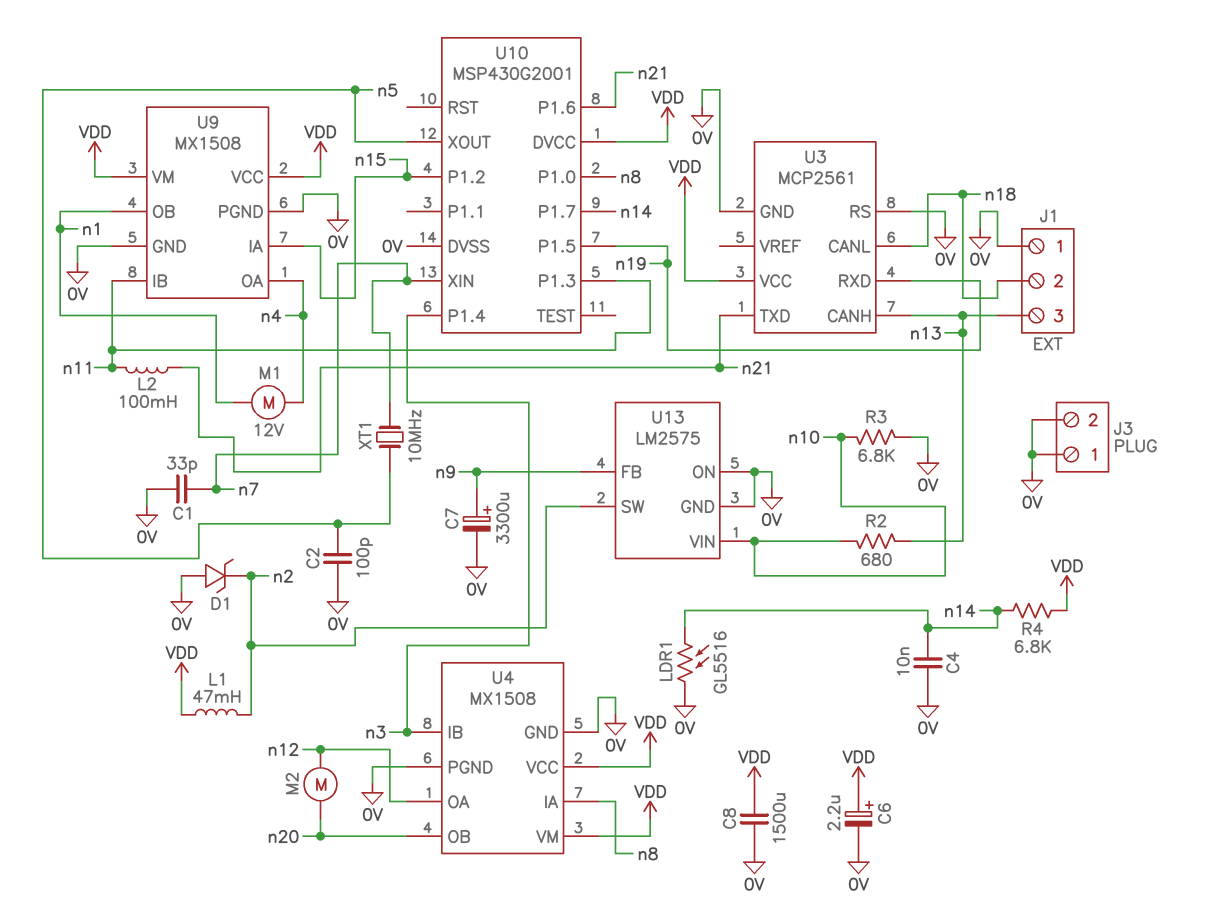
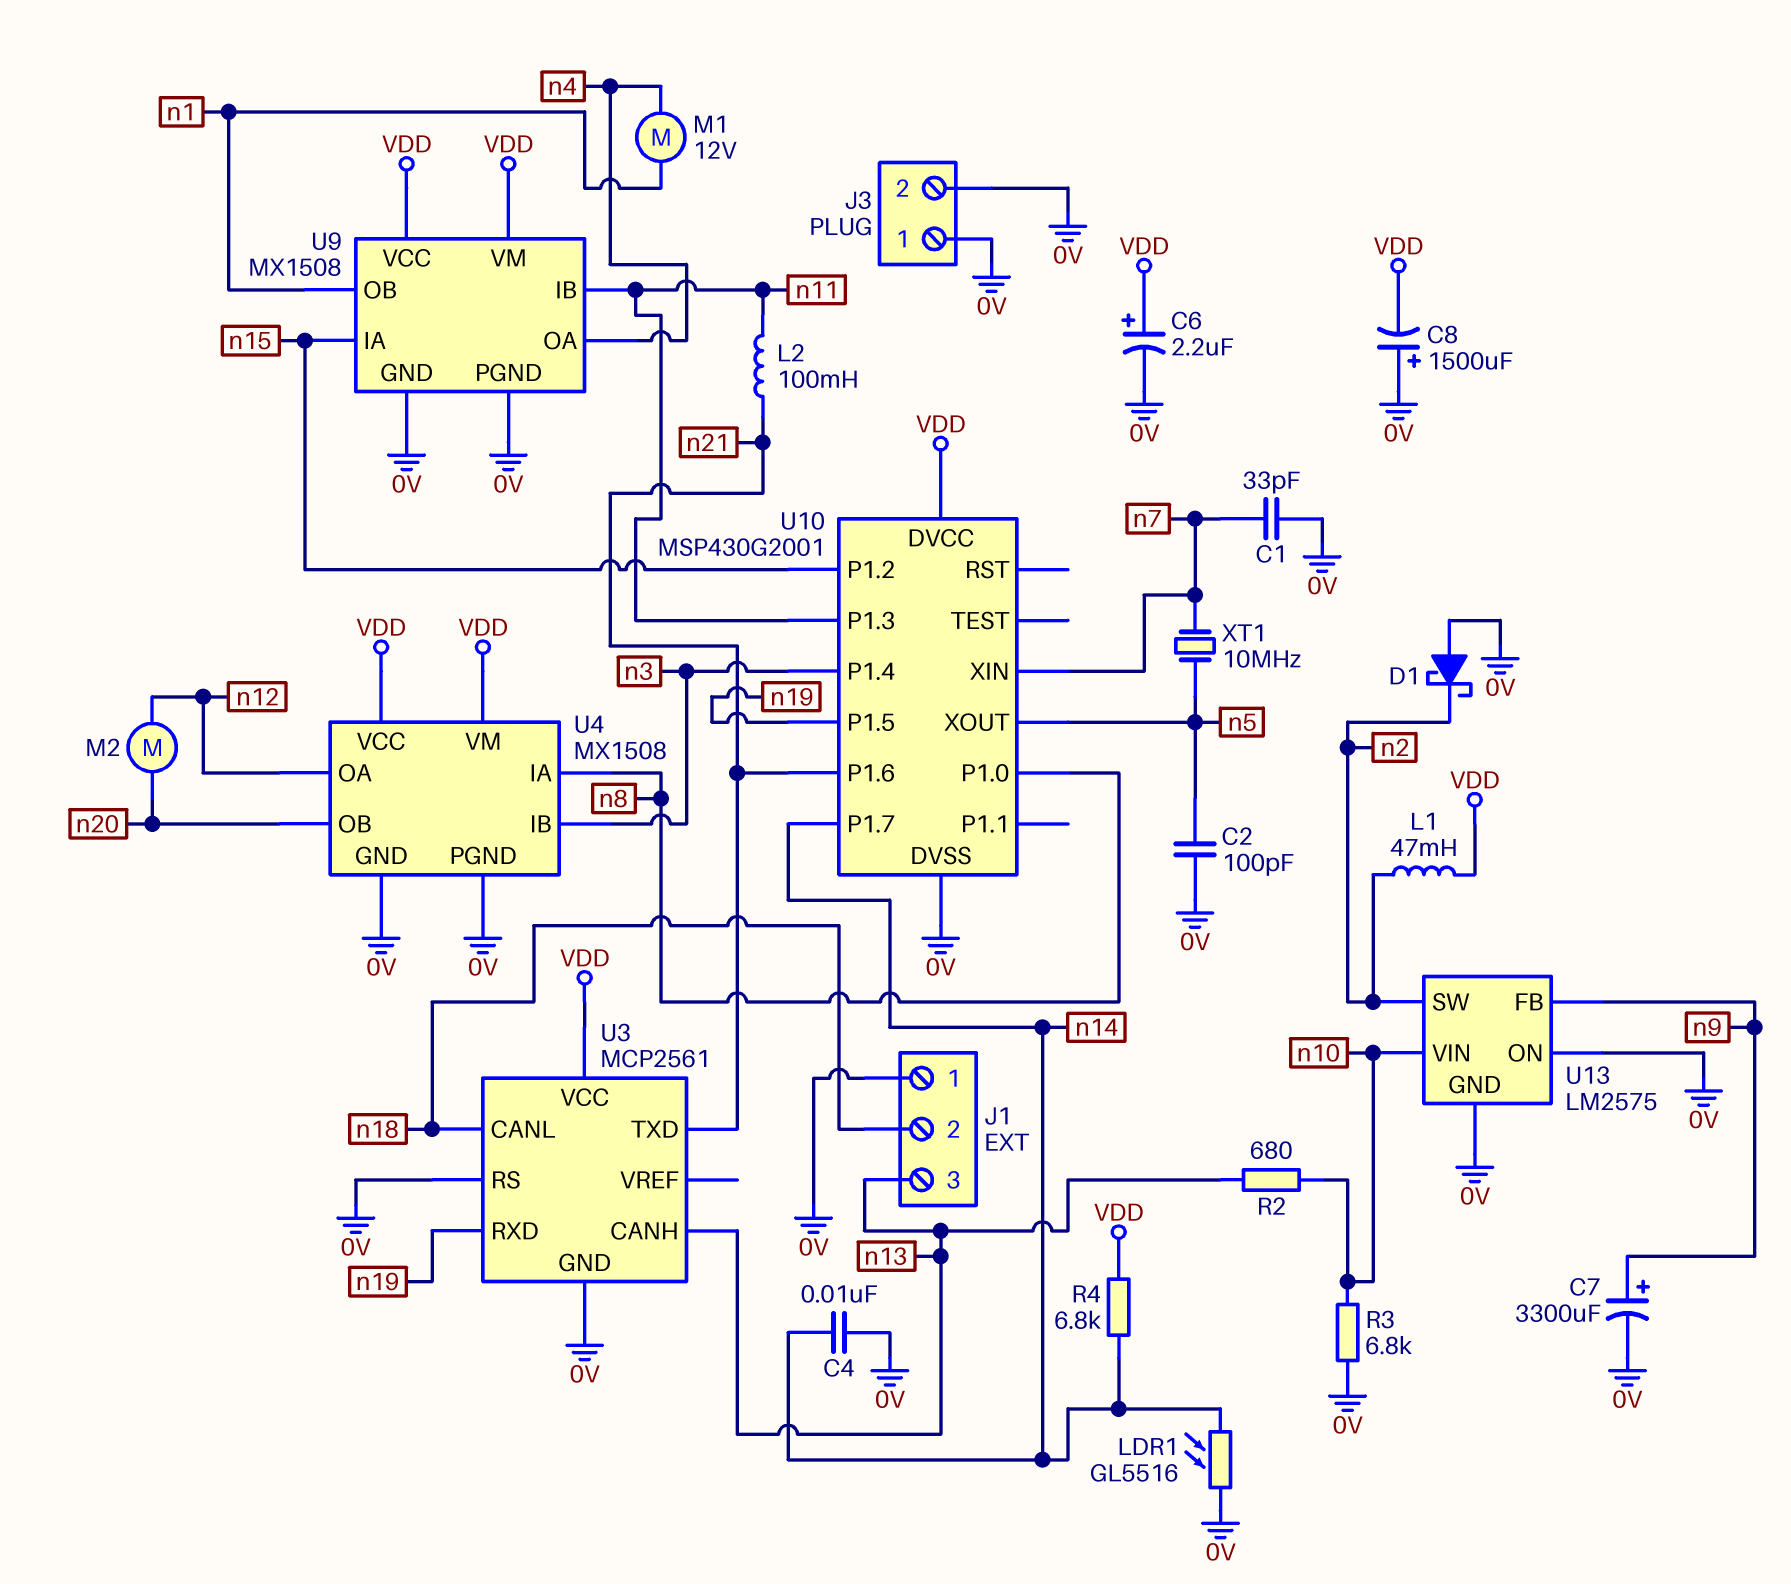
C8: 1500uF (0V, VDD) -> 1500uF (plus 0V, minus VDD)
D1: zener (A 0V, K n2) -> schottky (A 0V, K n2)

